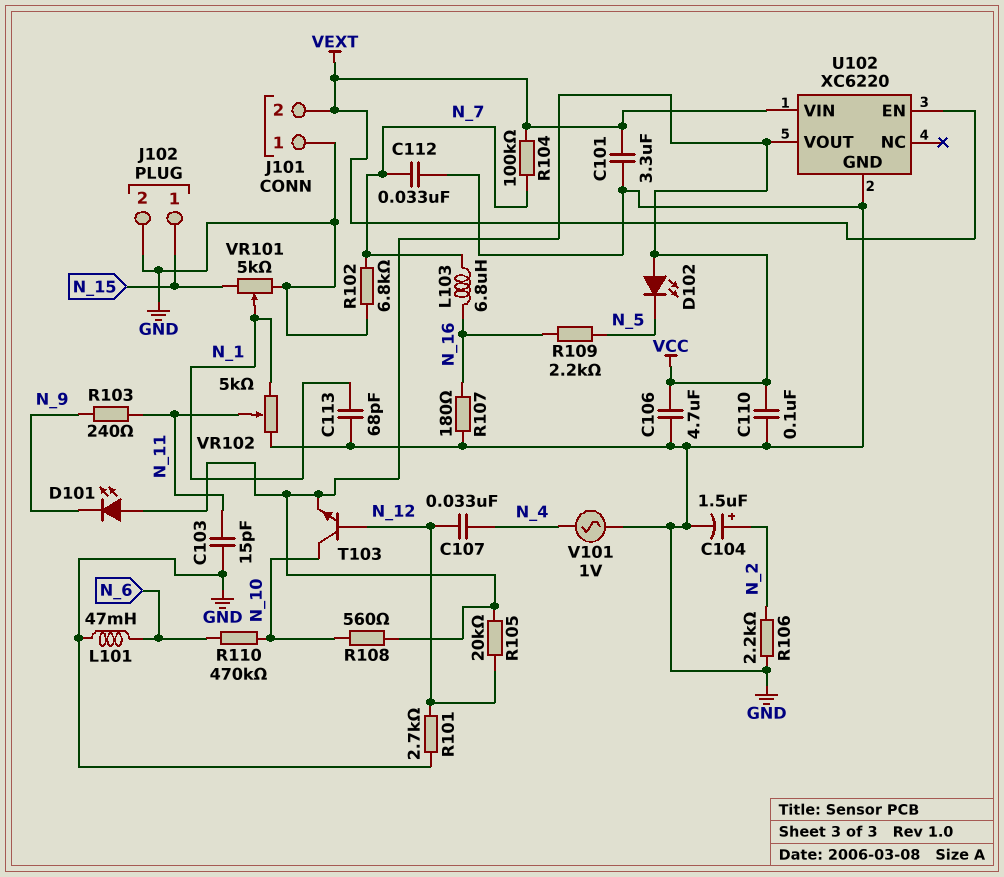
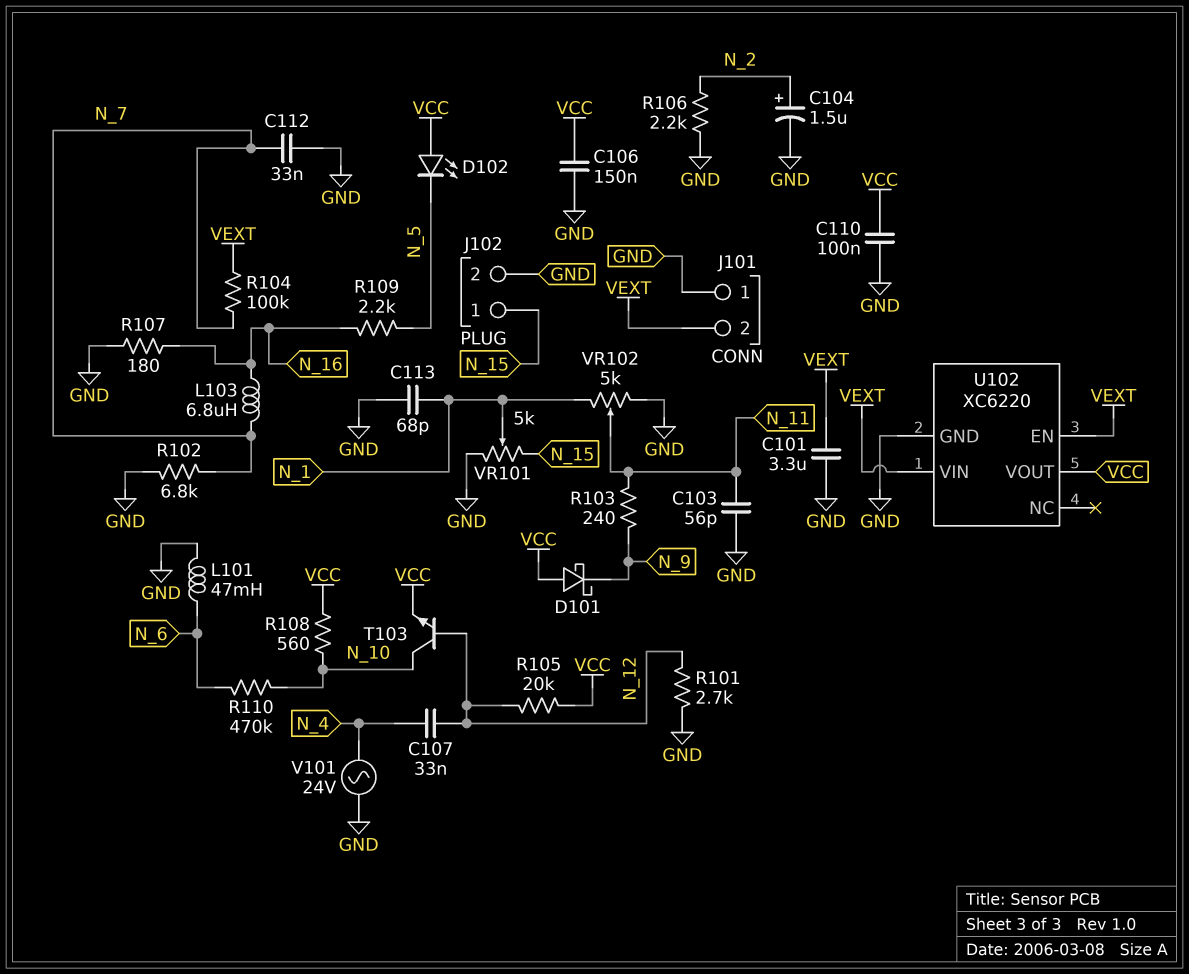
C103: 15pF (GND, N_11) -> 56pF (GND, N_11)
C106: 4.7uF (GND, VCC) -> 150nF (GND, VCC)
D101: LED (A VCC, K N_9) -> schottky (A VCC, K N_9)
V101: AC 1V (GND, N_4) -> AC 24V (GND, N_4)

